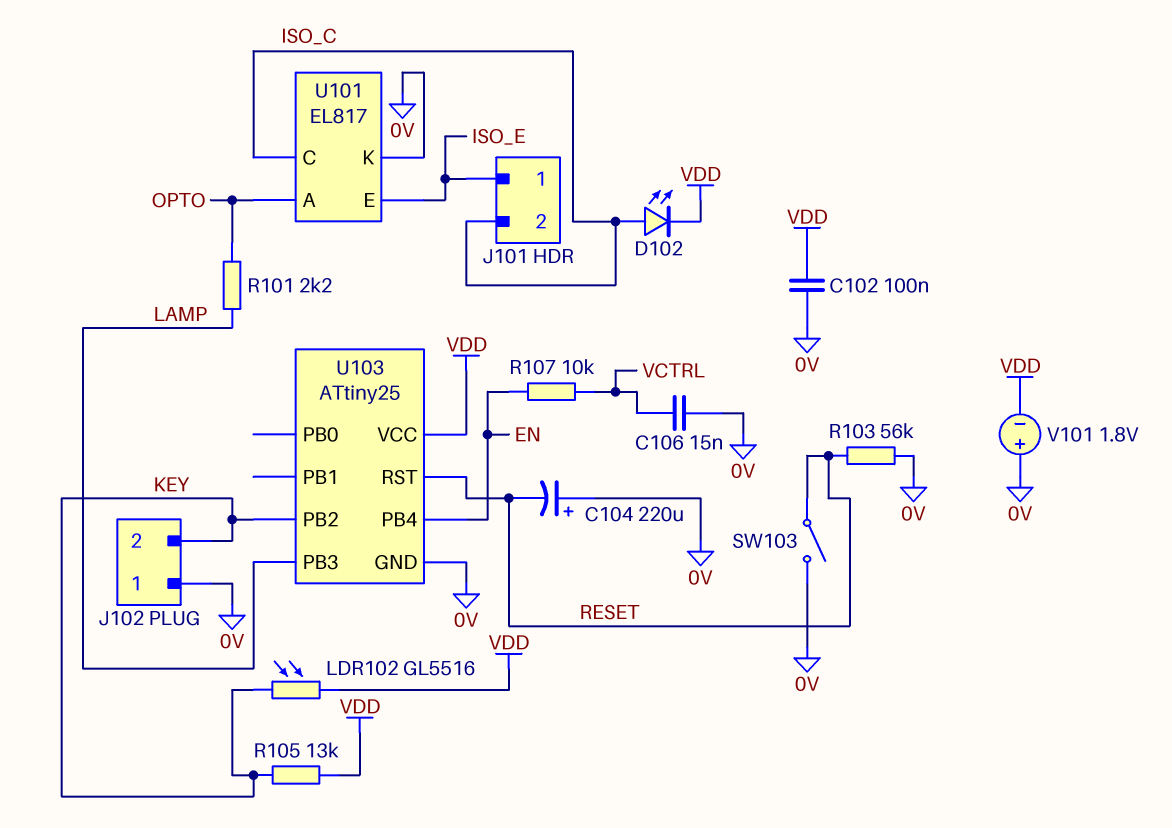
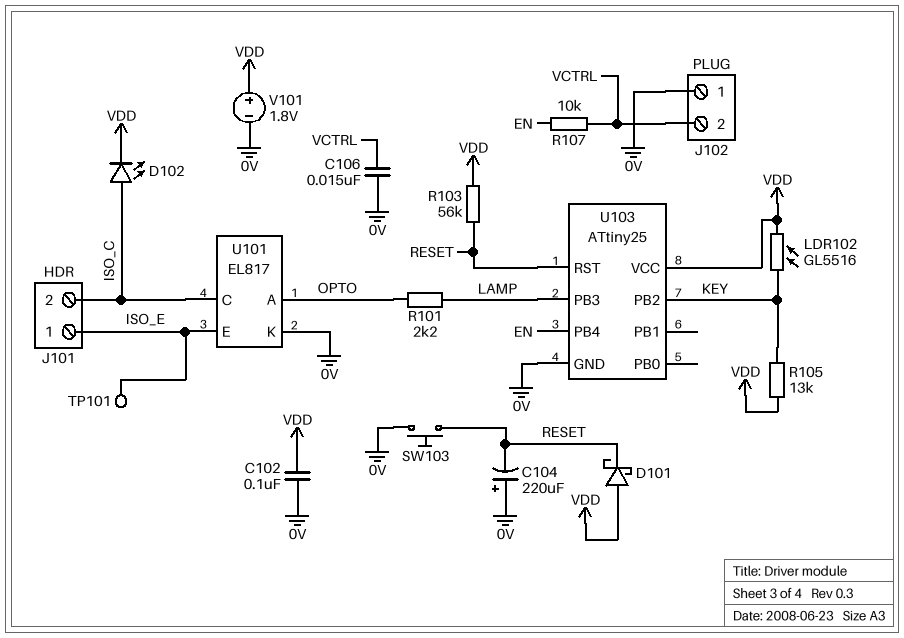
D101: none -> schottky (A VDD, K RESET)
J102 pin 2: KEY -> VCTRL
R103: 56k (0V, RESET) -> 56k (RESET, VDD)
SW103: switch (0V, RESET) -> button (0V, RESET)
TP101: none -> test point (ISO_E)
V101: 1.8V (plus 0V, minus VDD) -> 1.8V (plus VDD, minus 0V)

